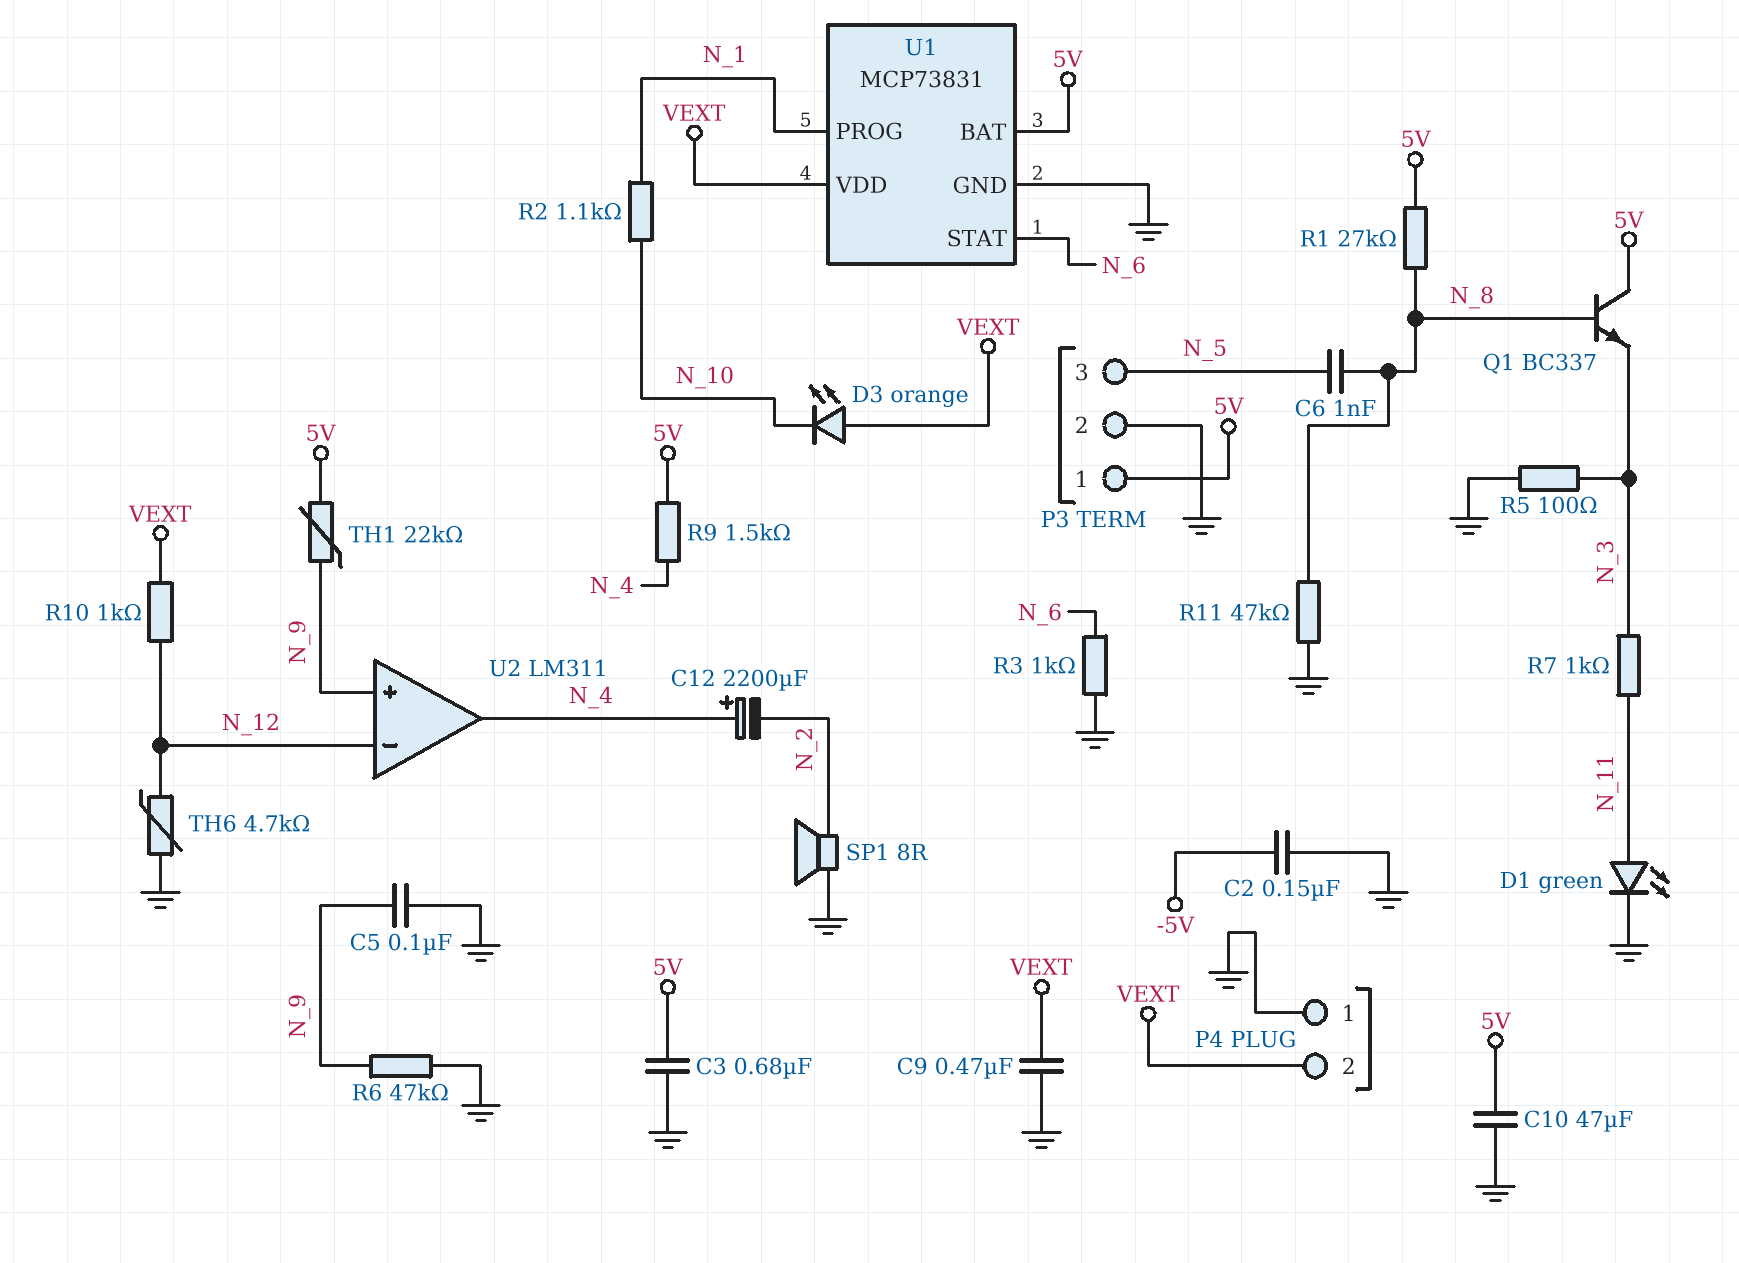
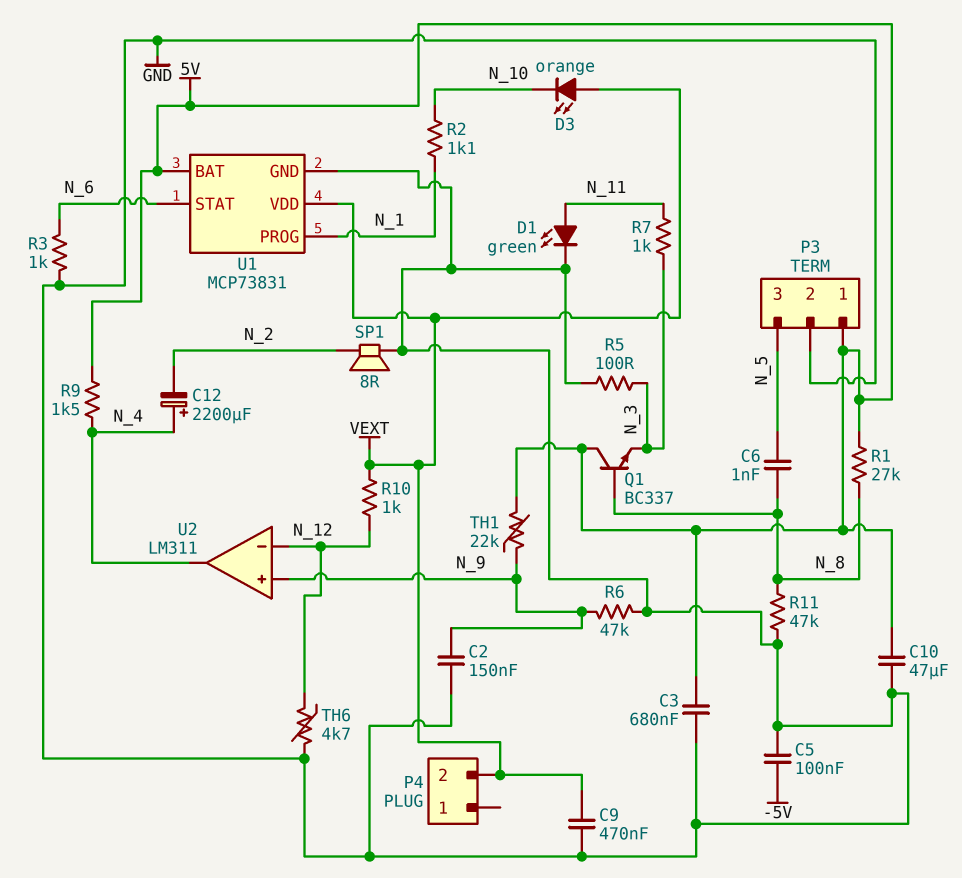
C2: 150nF (-5V, GND) -> 150nF (GND, N_9)
C5: 100nF (GND, N_9) -> 100nF (-5V, GND)
P4 pin 1: GND -> none

